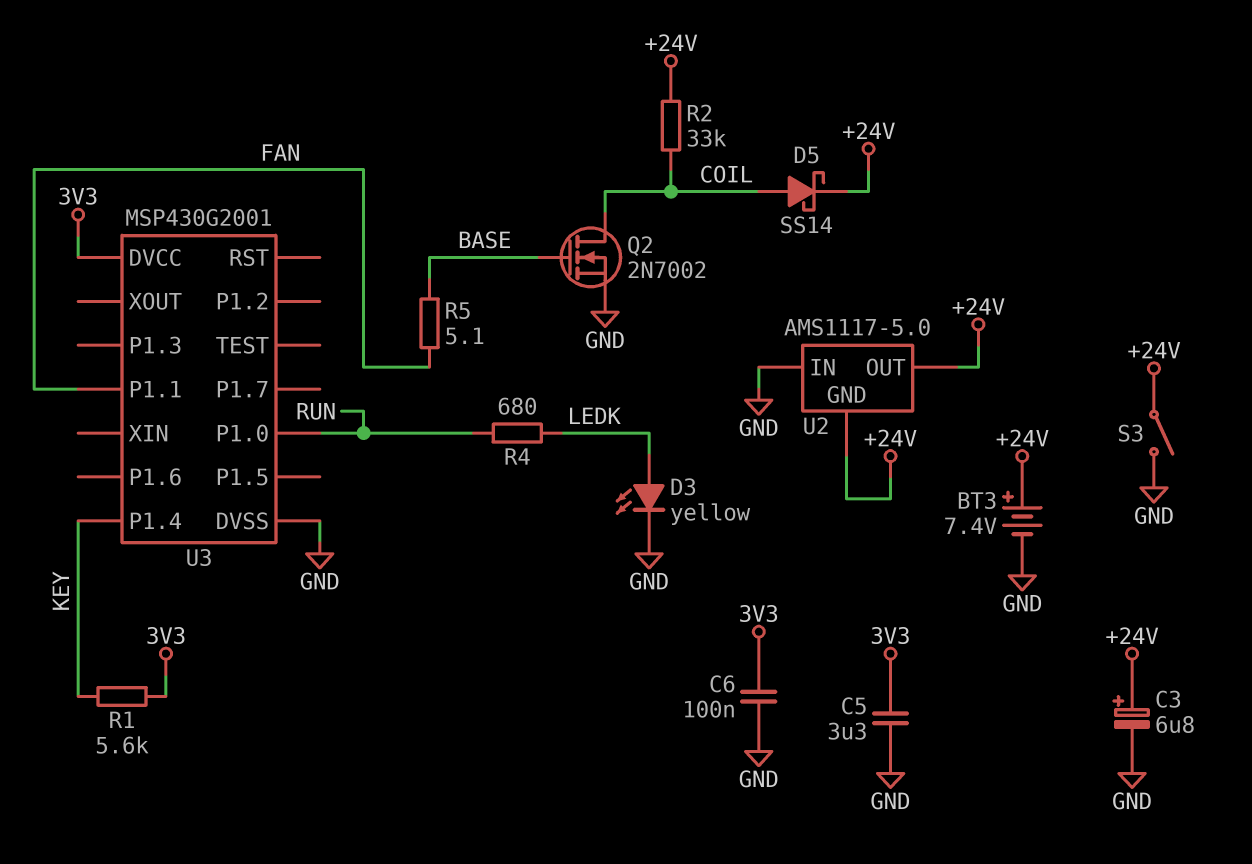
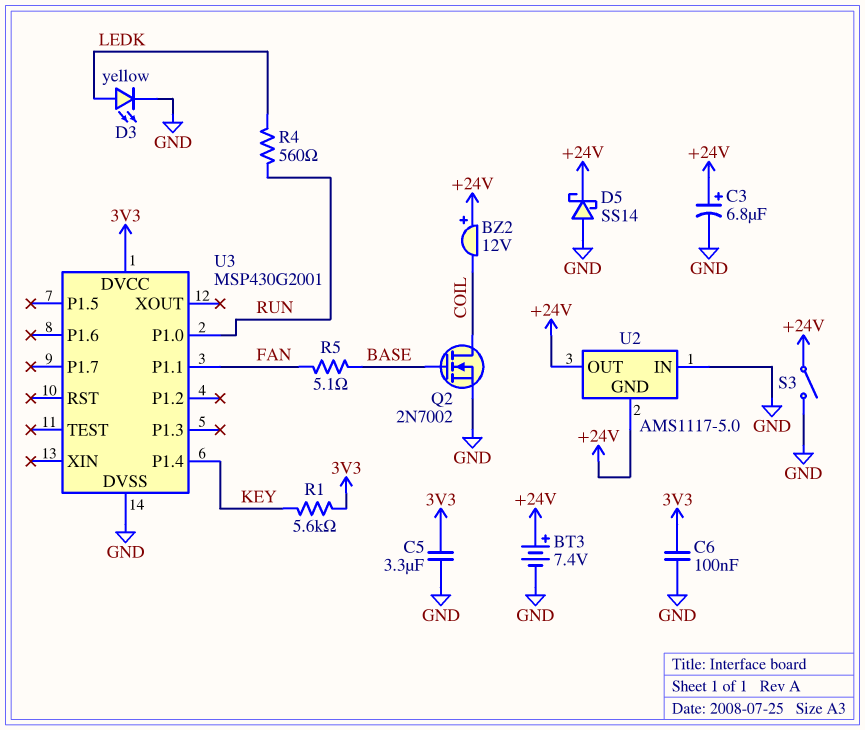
BZ2: none -> buzzer 12V (plus +24V, minus COIL)
D5: schottky SS14 (A COIL, K +24V) -> schottky SS14 (A GND, K +24V)
R2: 33k (+24V, COIL) -> none
R4: 680 (LEDK, RUN) -> 560 (LEDK, RUN)

